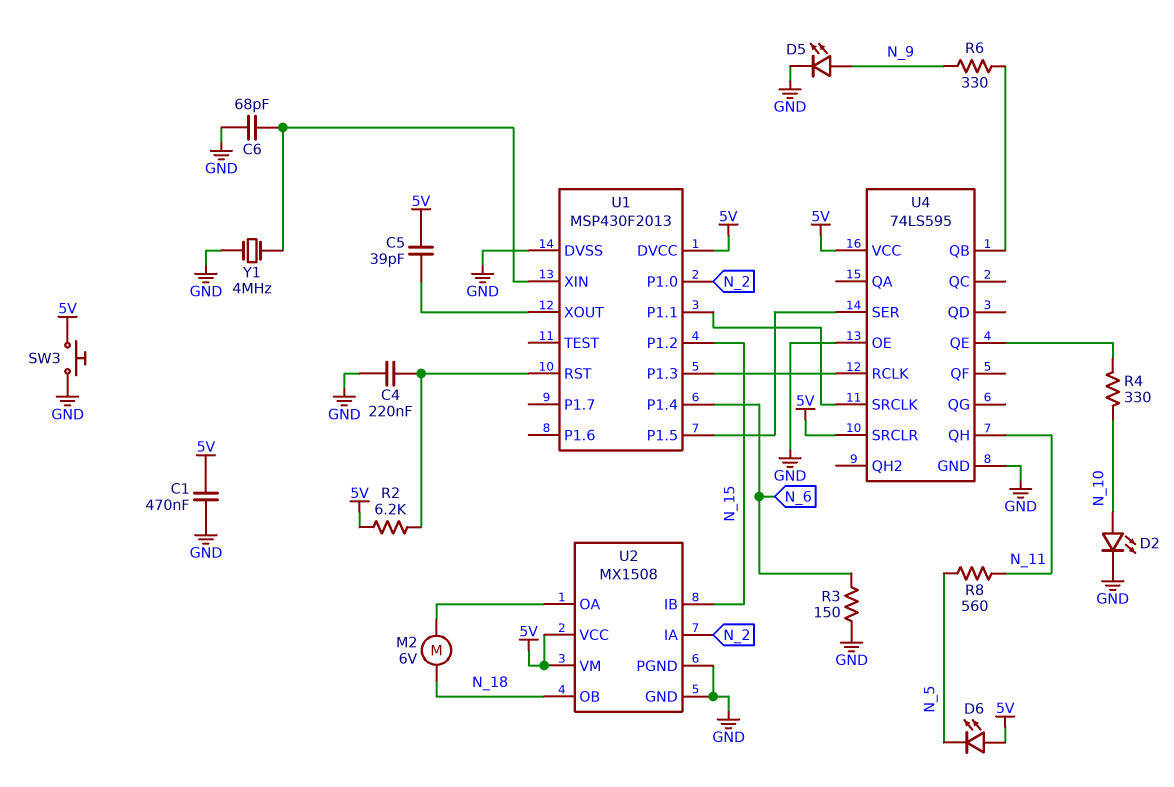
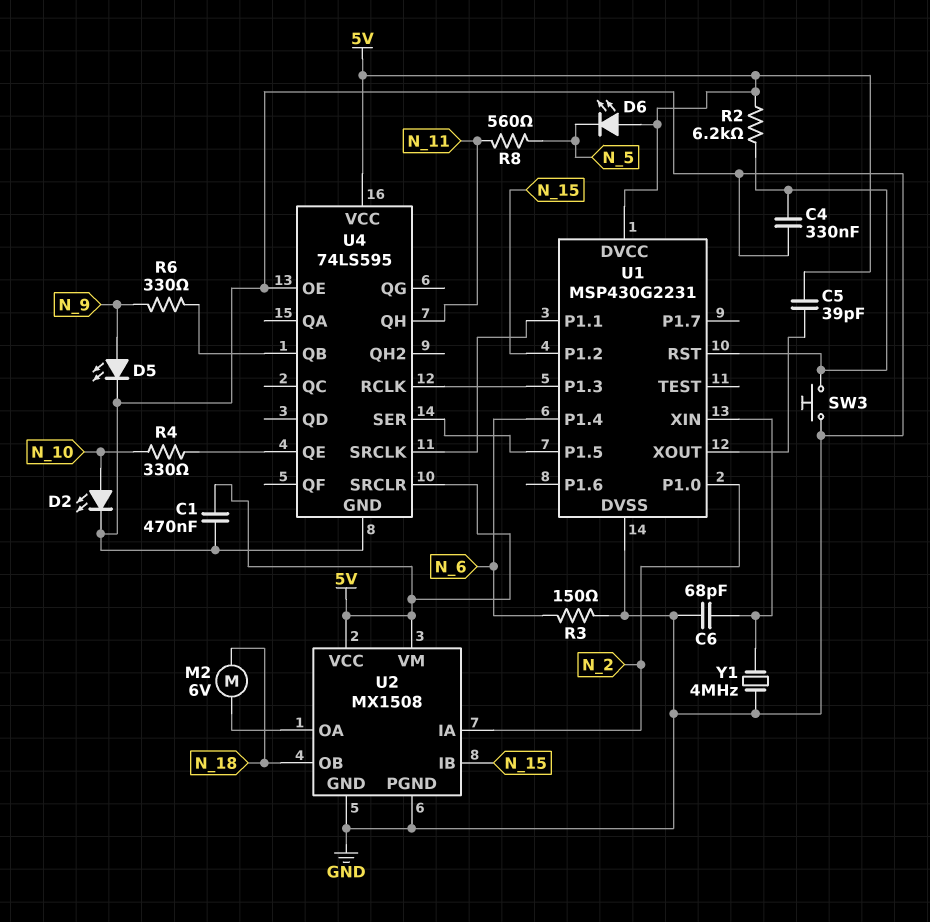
C4: 220nF (GND, U1/RST) -> 330nF (GND, U1/RST)
SW3: button (5V, GND) -> button (GND, U1/RST)
U1: MSP430F2013 -> MSP430G2231

